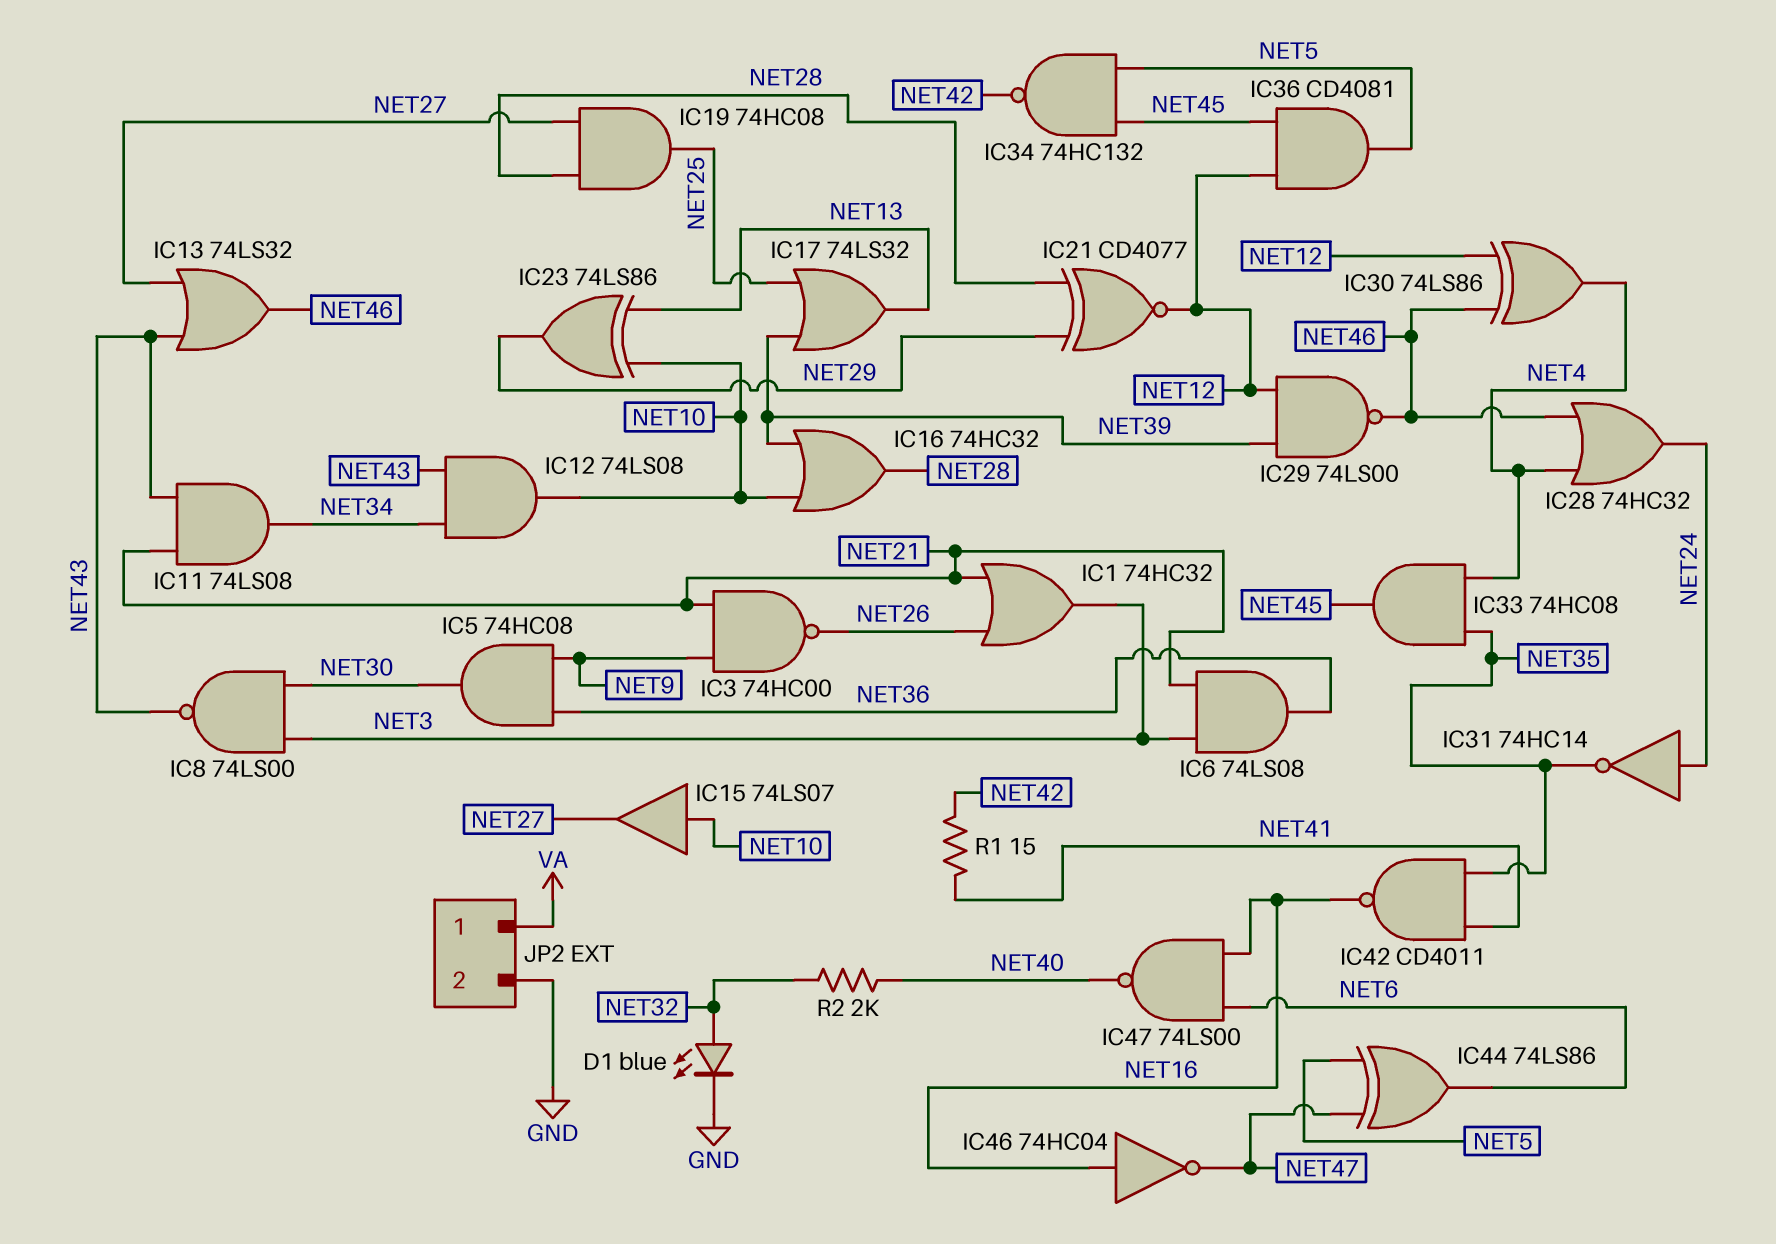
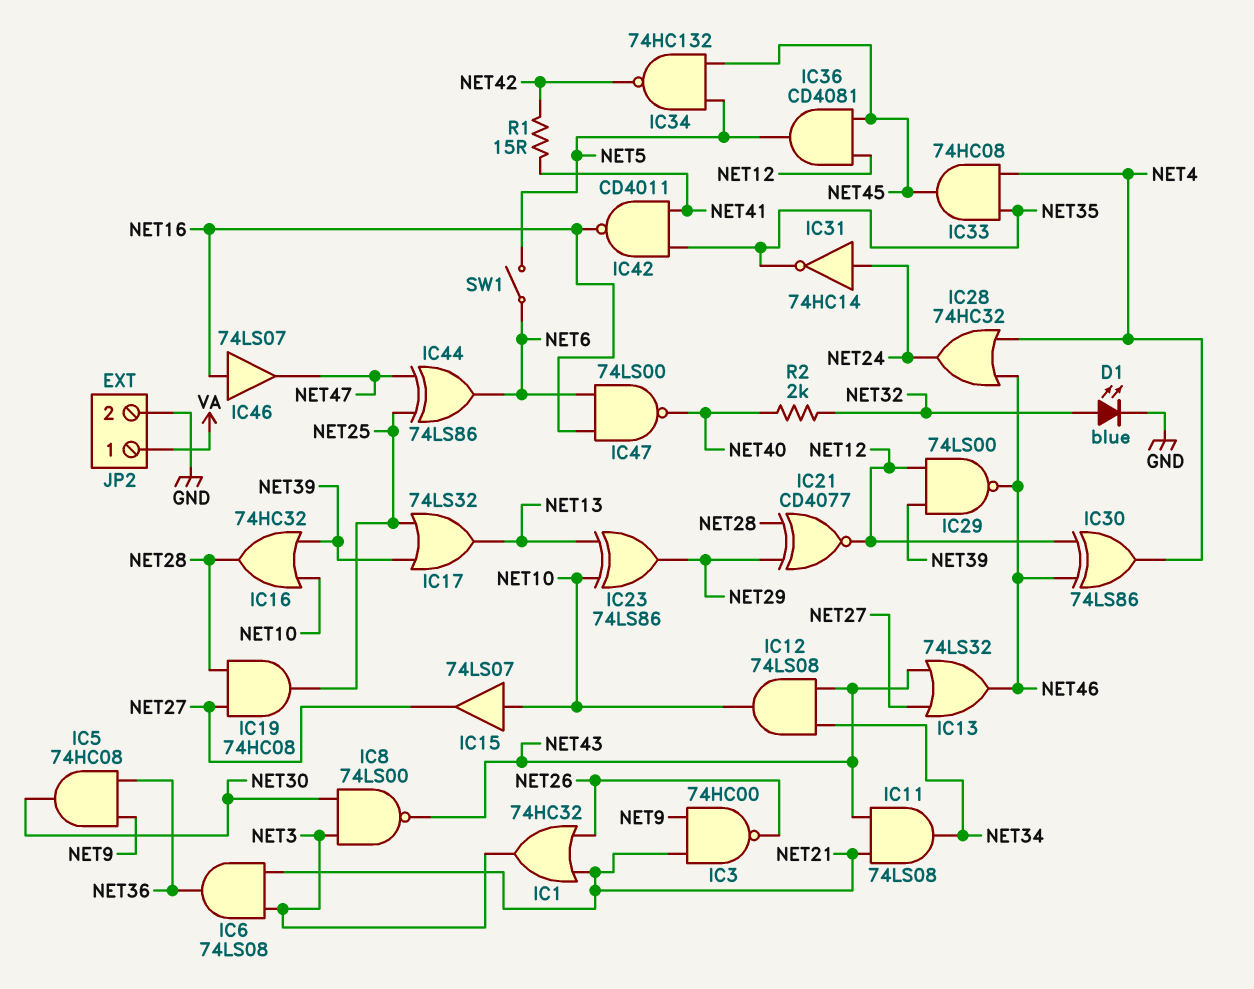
IC44: XOR 74LS86 (in NET5, in NET47, out NET6) -> XOR 74LS86 (in NET25, in NET47, out NET6)
IC46: NOT 74HC04 (in NET16, out NET47) -> buffer 74LS07 (in NET16, out NET47)
SW1: none -> switch (NET5, NET6)

